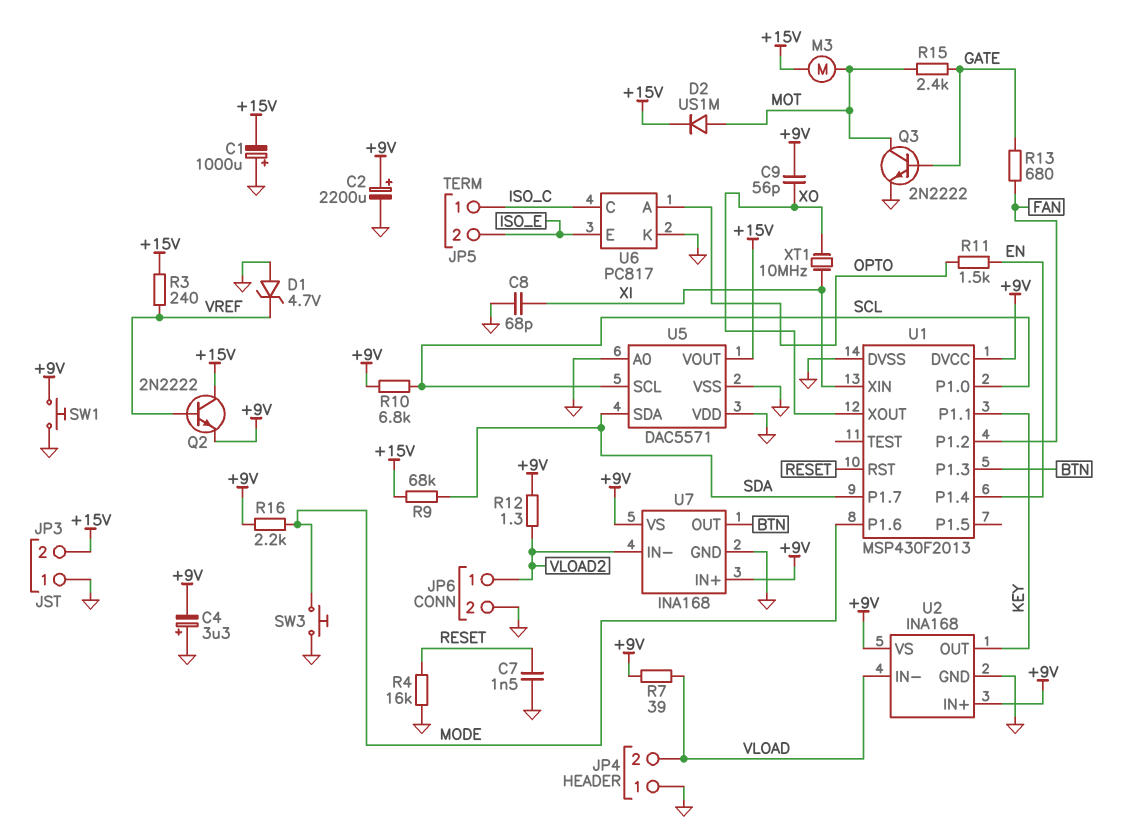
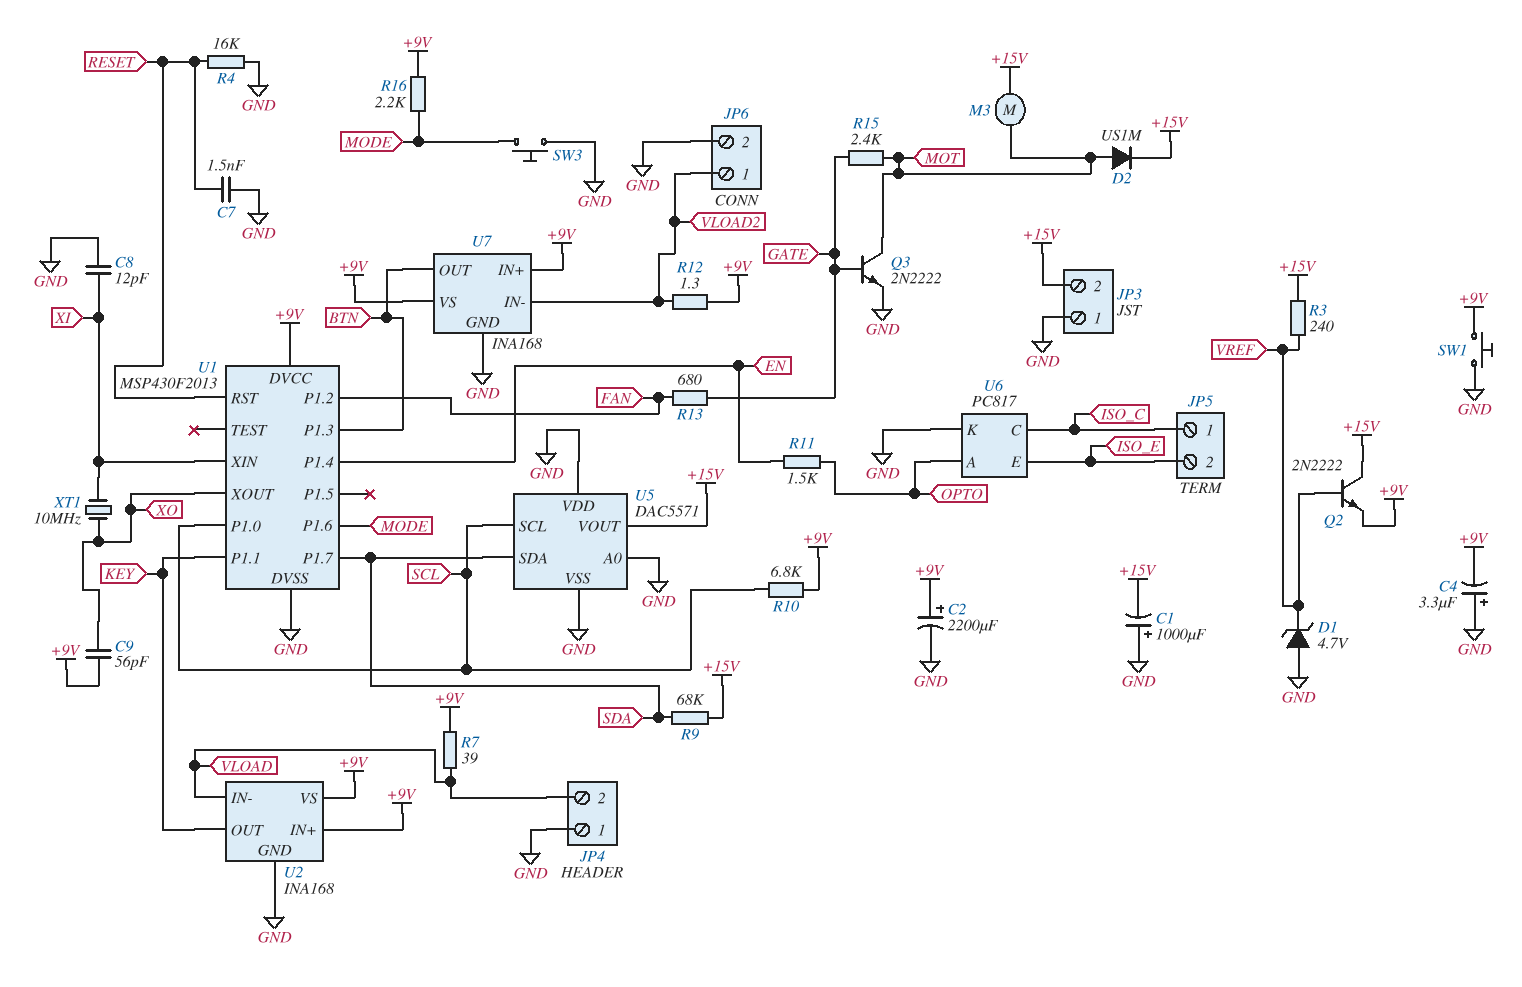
C8: 68pF (GND, XI) -> 12pF (GND, XI)

